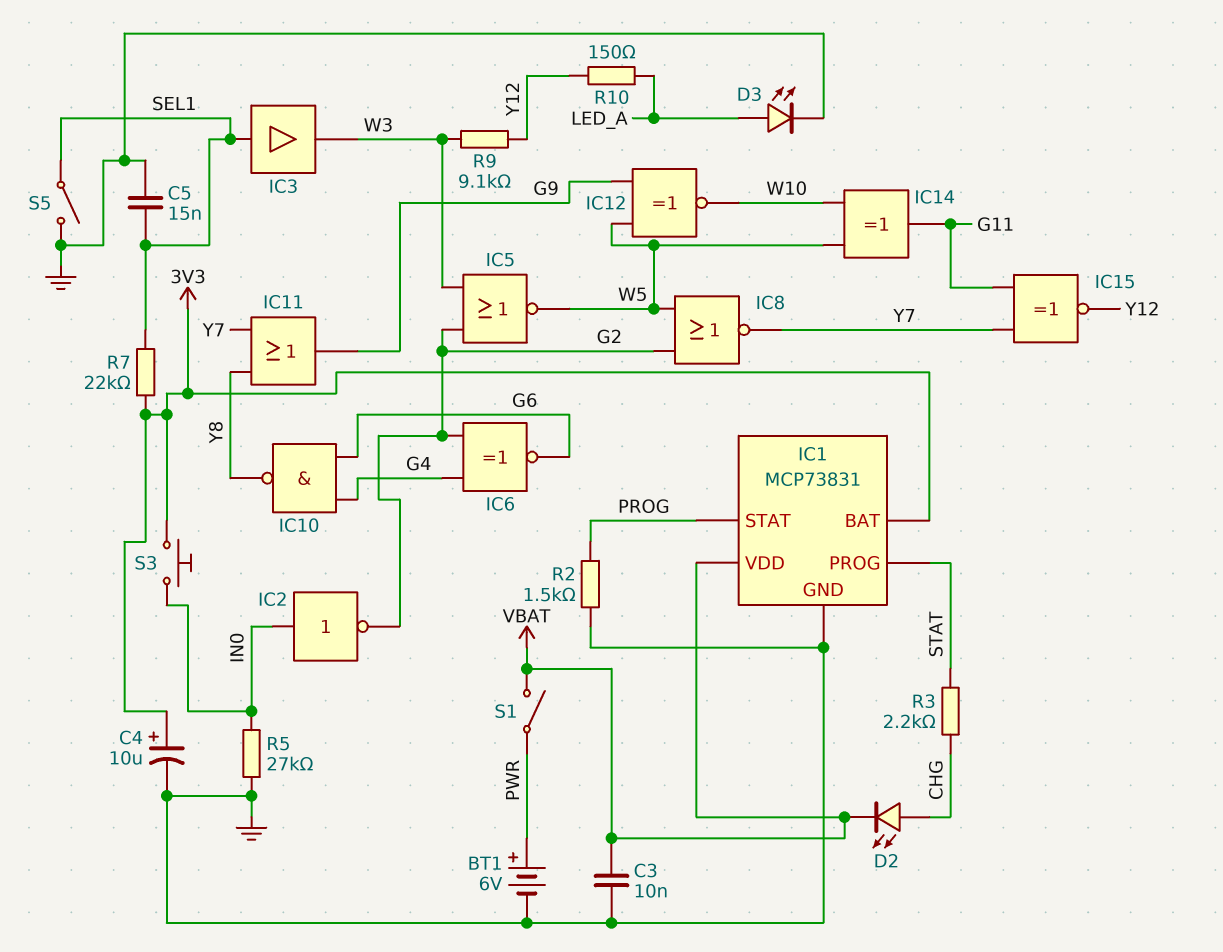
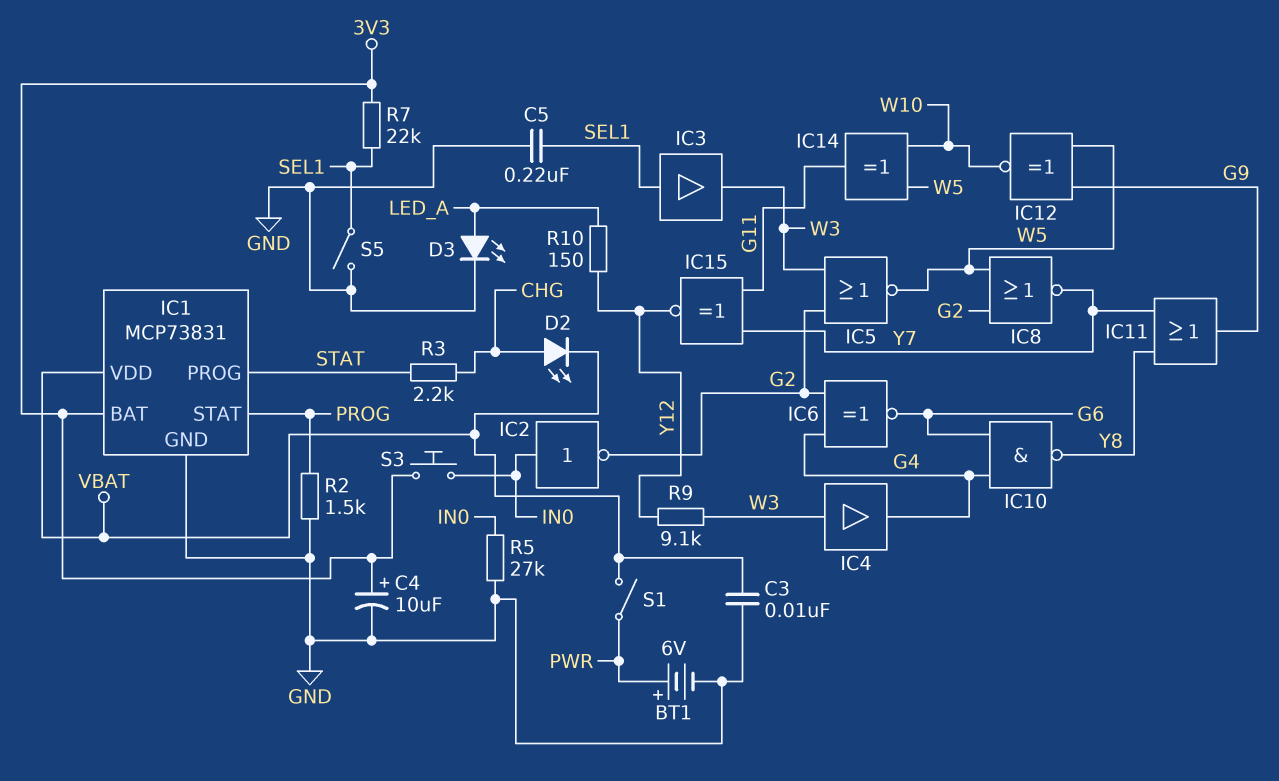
C5: 15nF (GND, SEL1) -> 220nF (GND, SEL1)
IC4: none -> buffer (in W3, out G4)

